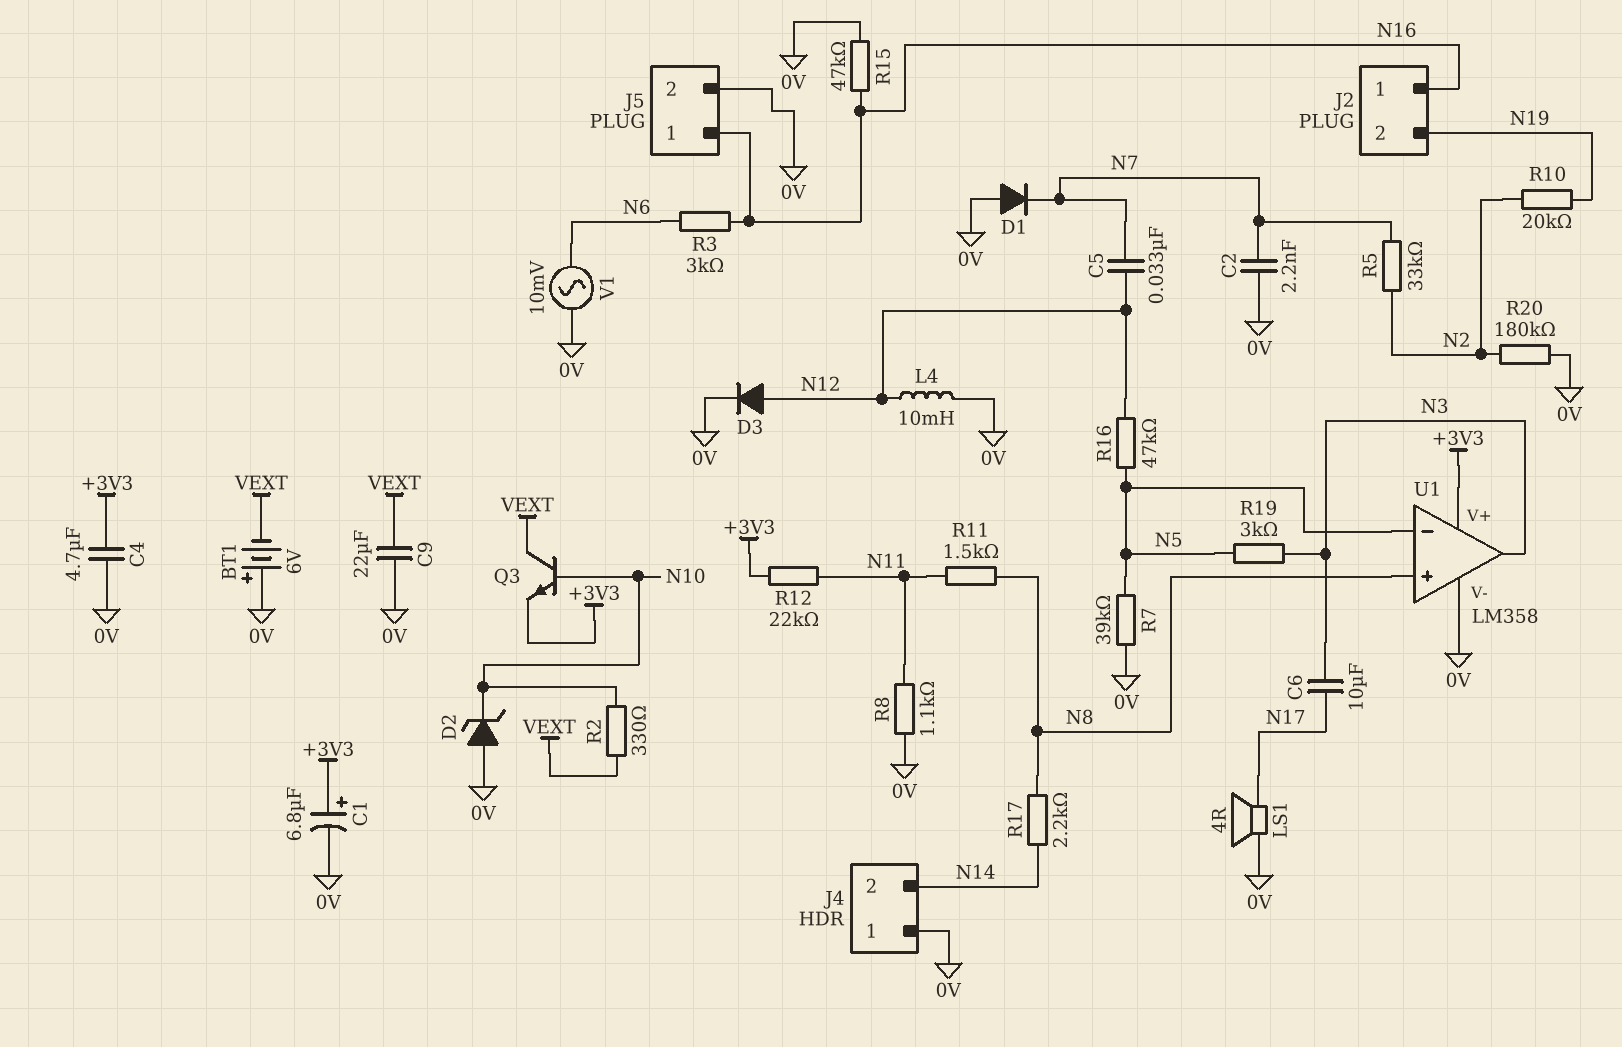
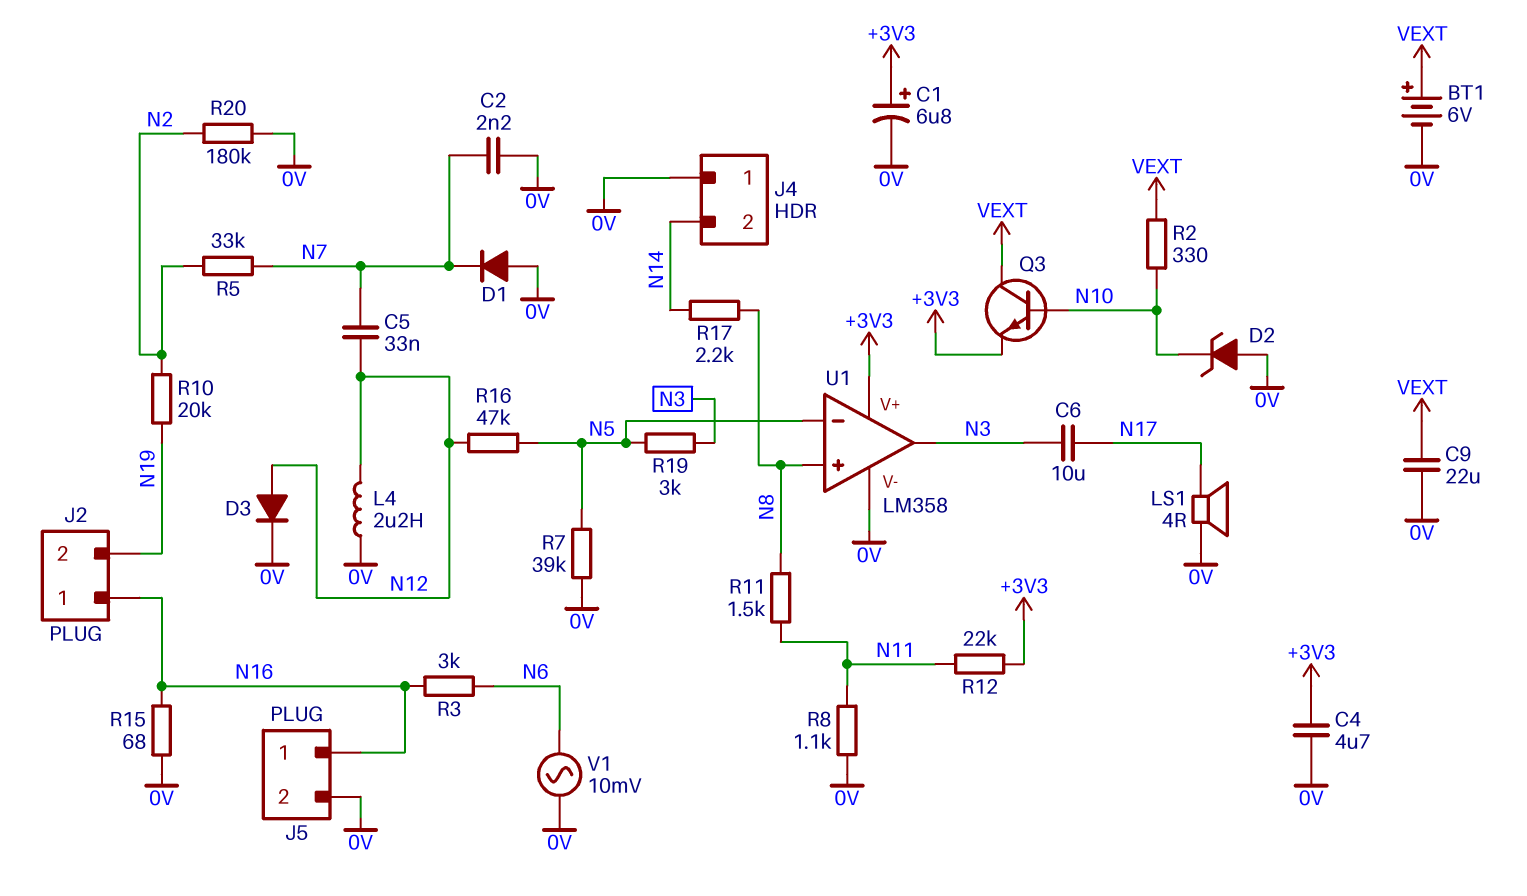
BT1: 6V (plus 0V, minus VEXT) -> 6V (plus VEXT, minus 0V)
L4: 10mH (0V, N12) -> 2.2uH (0V, N12)
R15: 47k (0V, N16) -> 68 (0V, N16)

